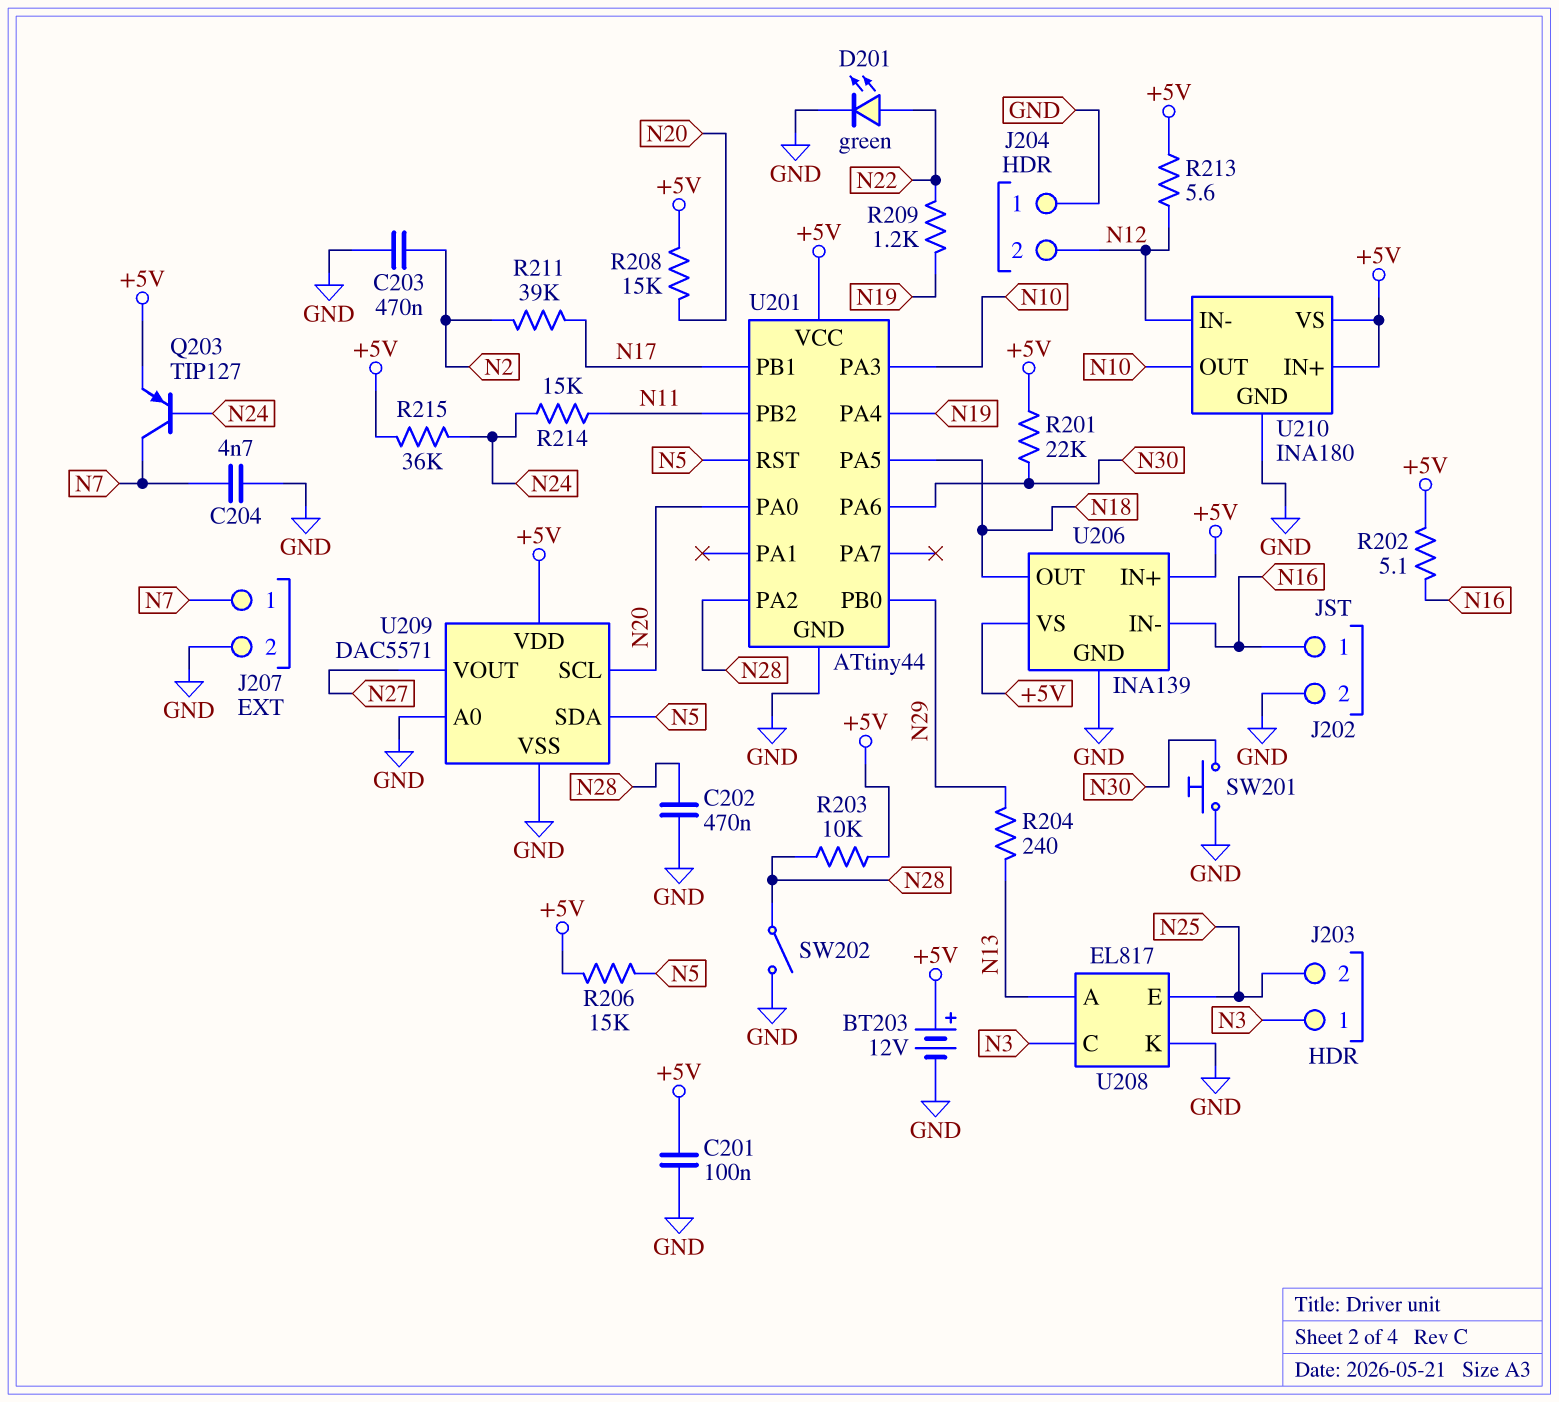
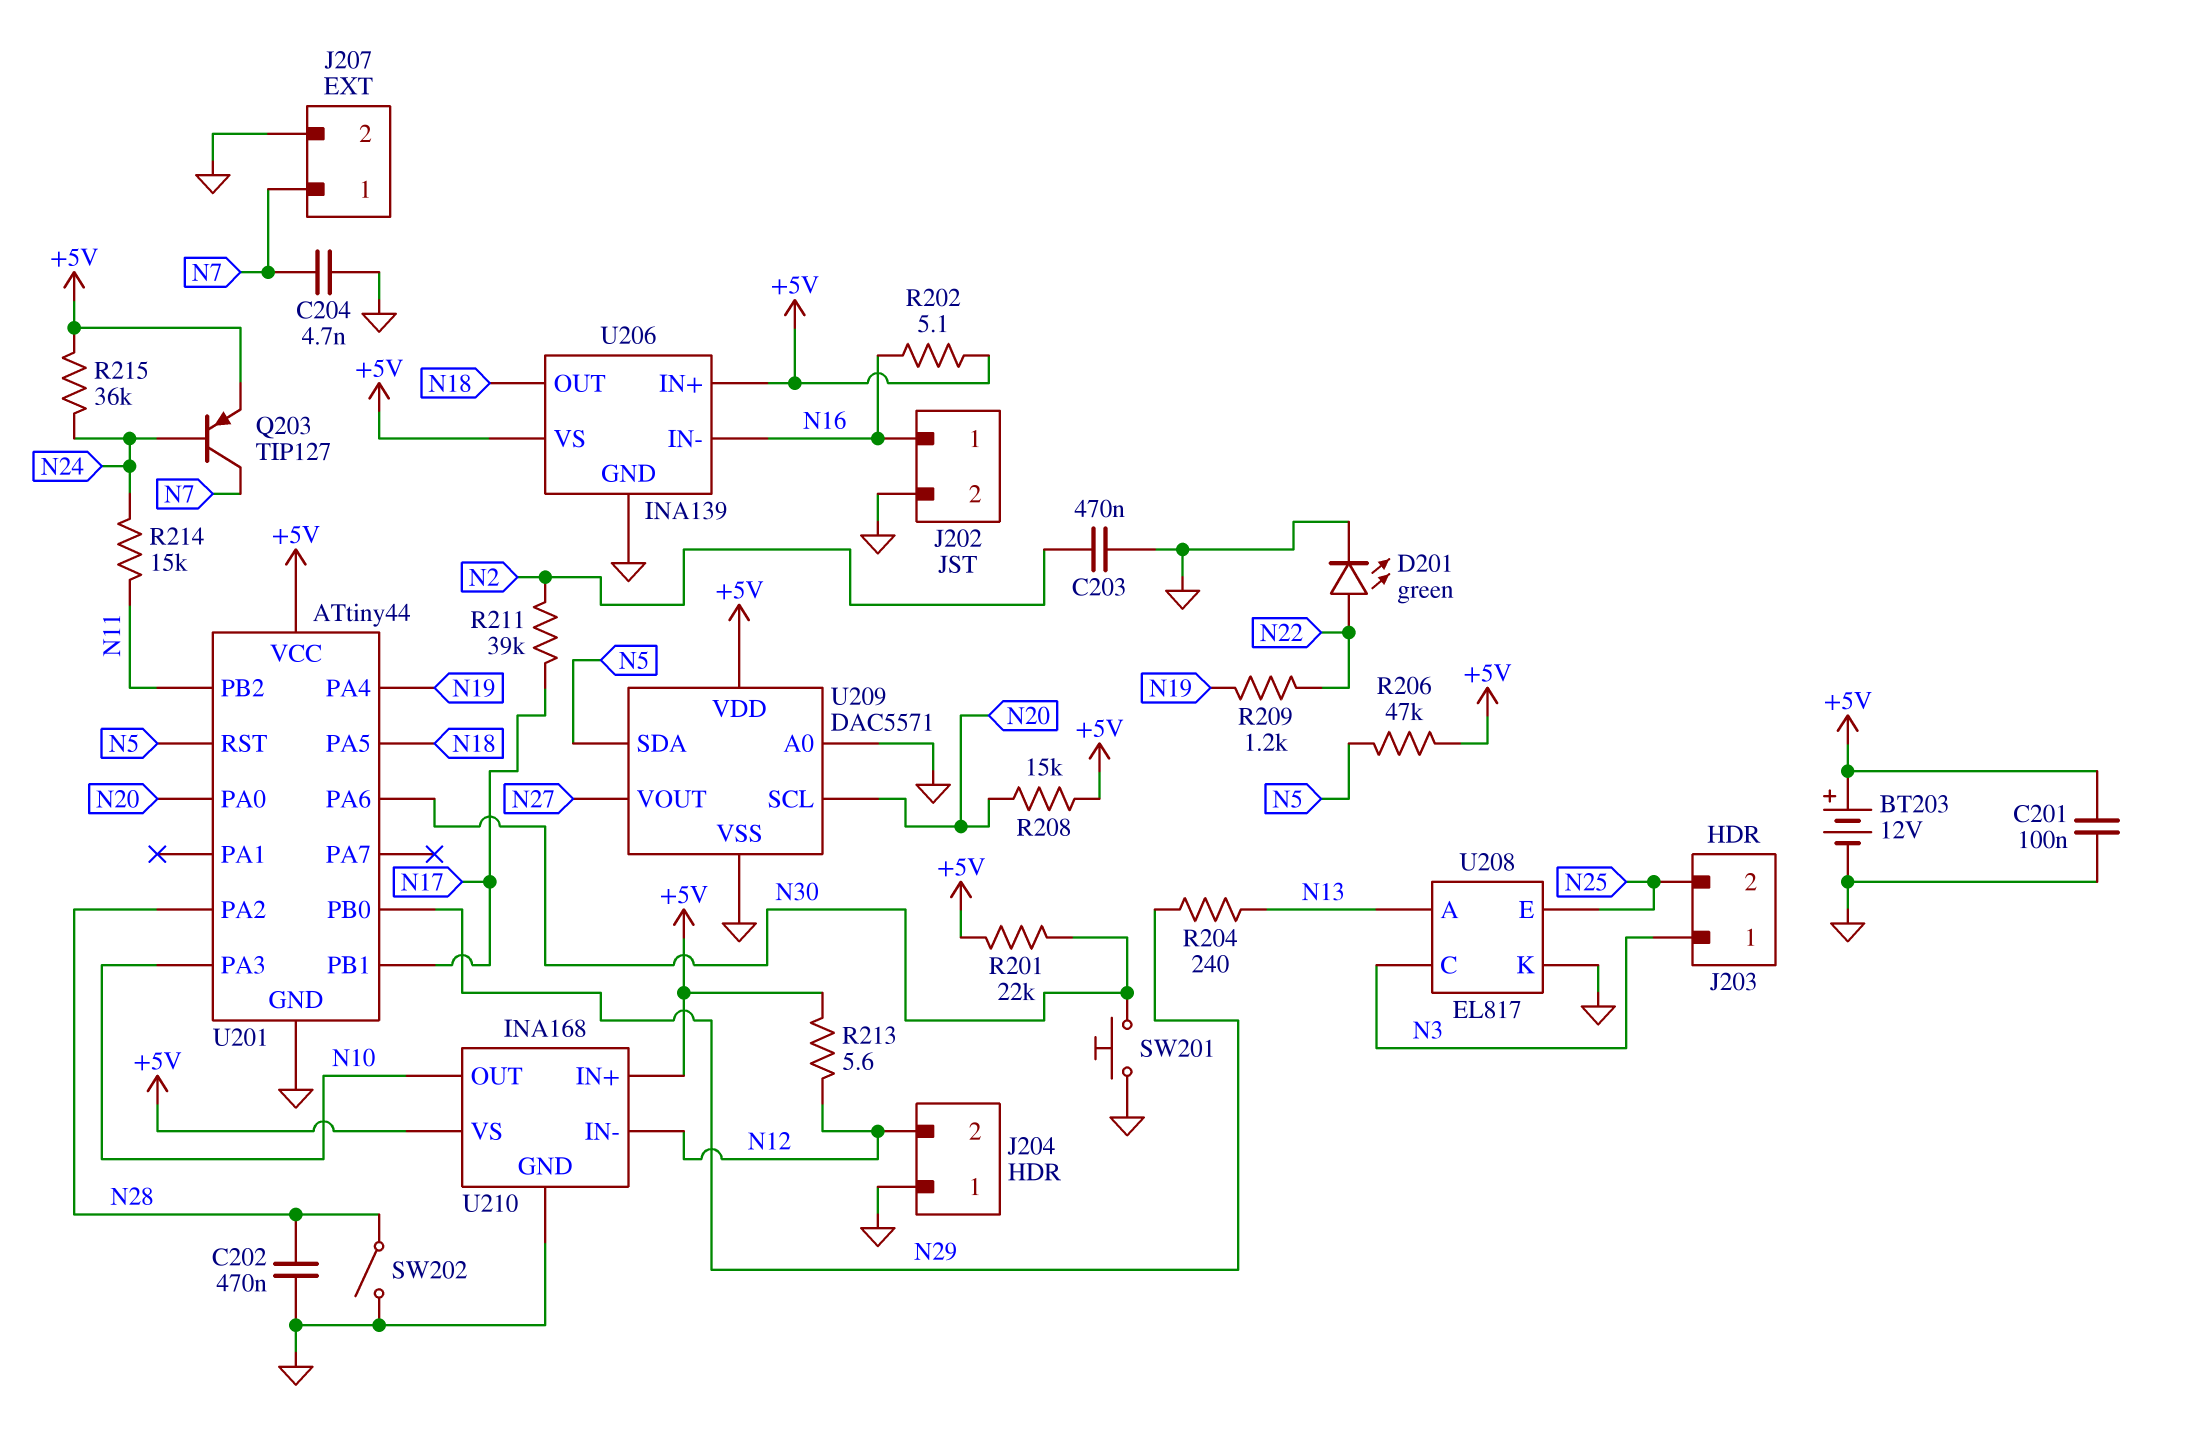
R203: 10k (+5V, N28) -> none
R206: 15k (+5V, N5) -> 47k (+5V, N5)
U210: INA180 -> INA168

